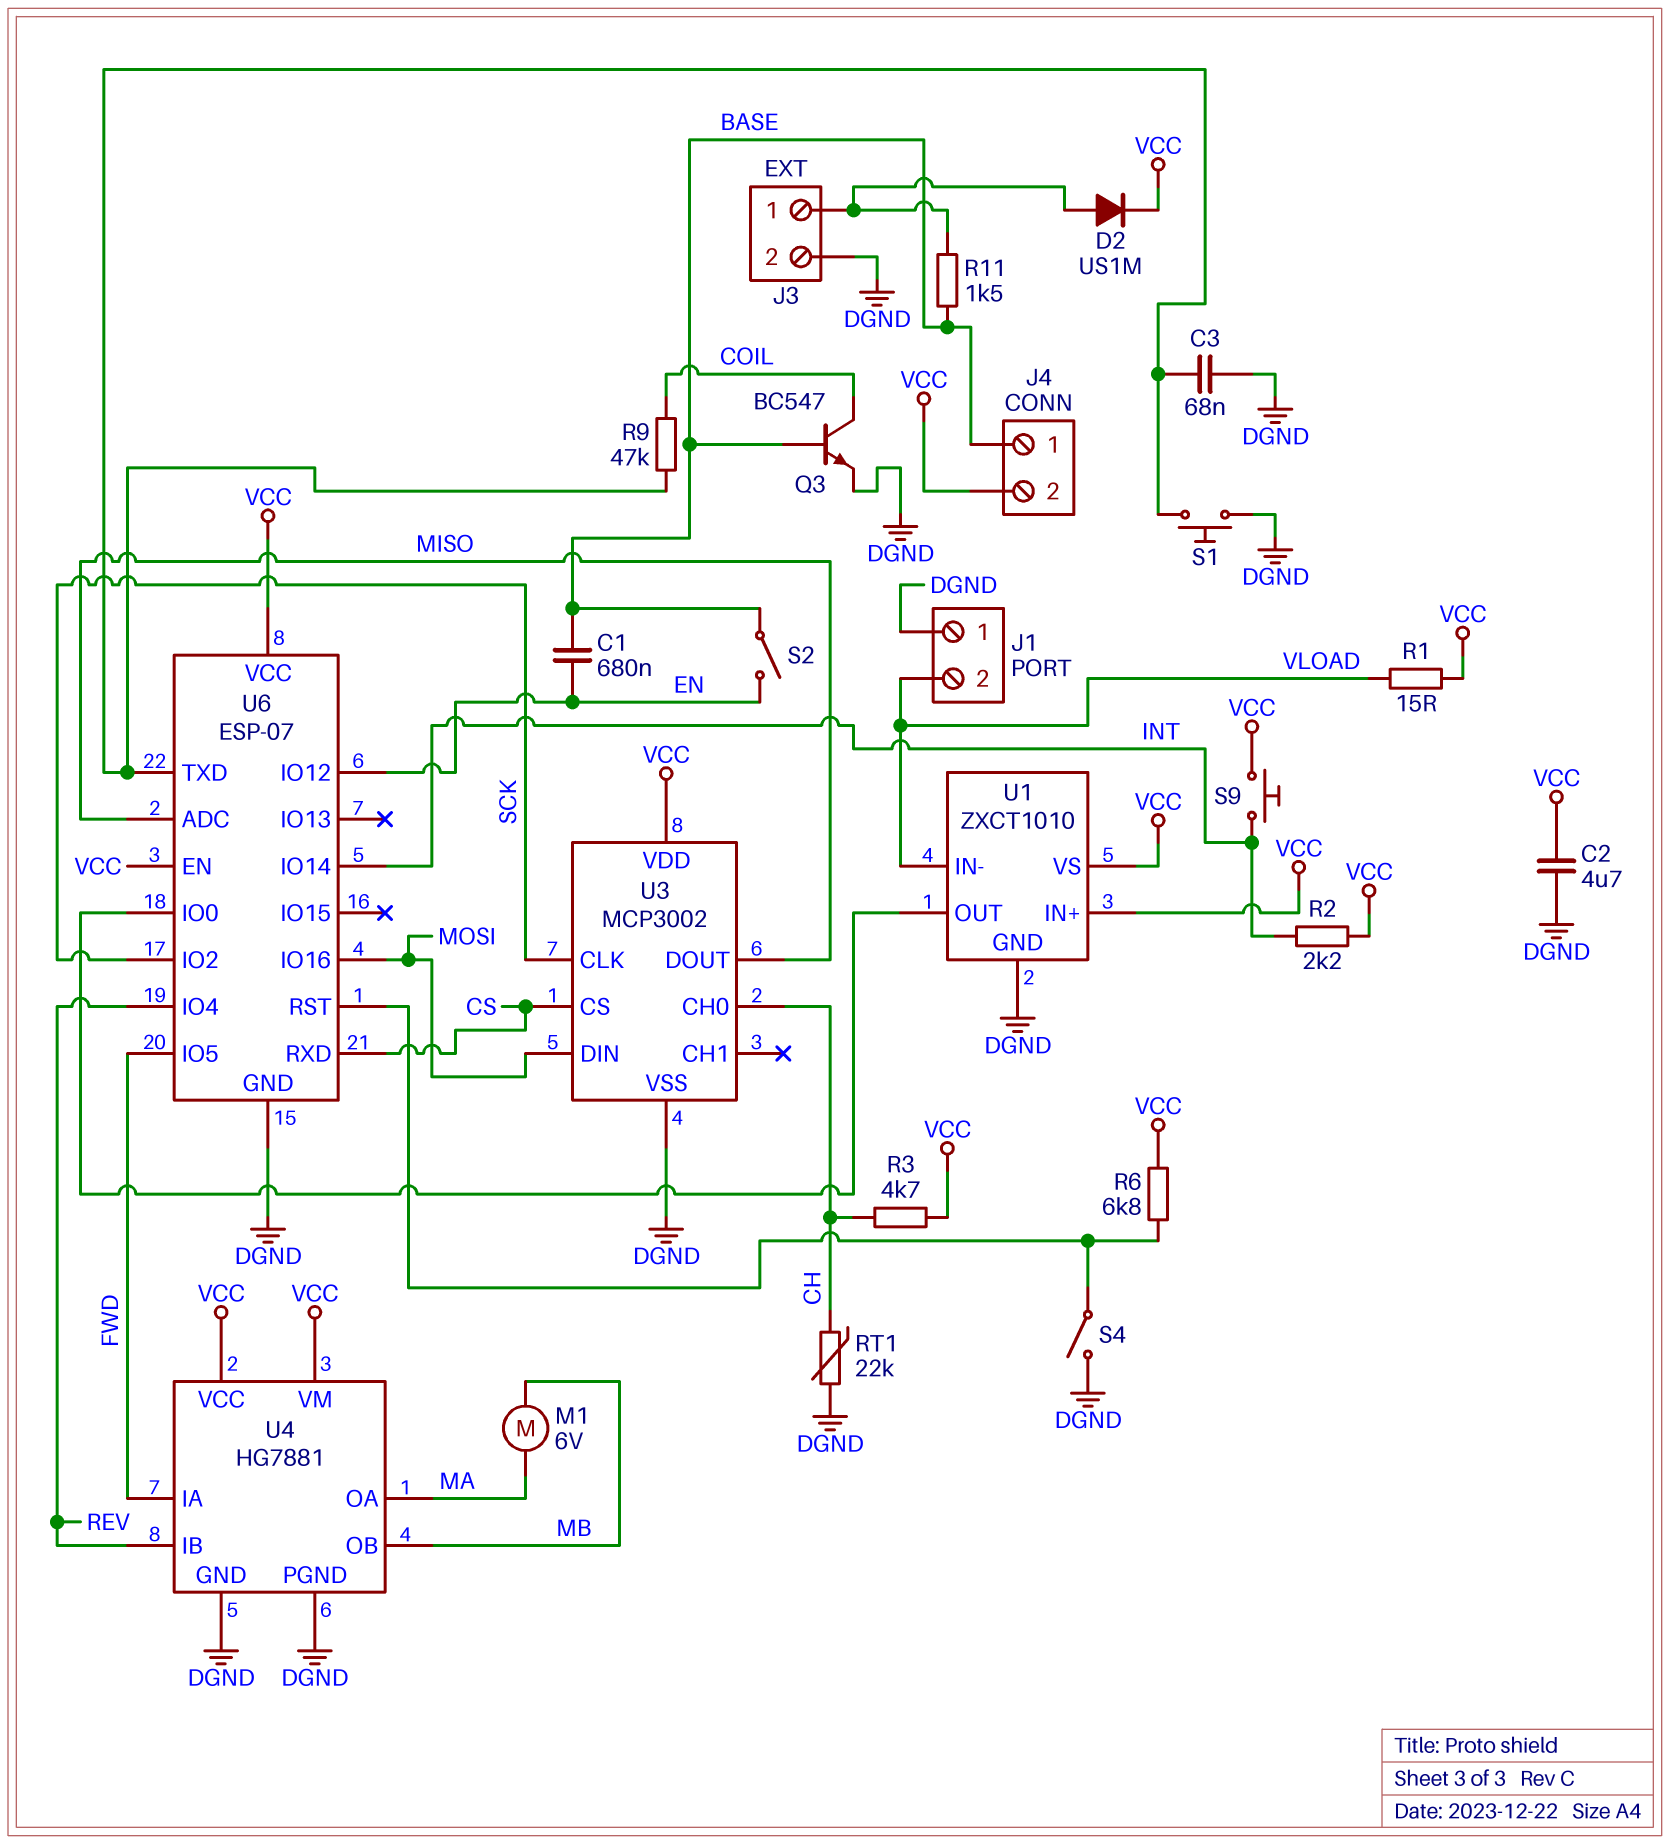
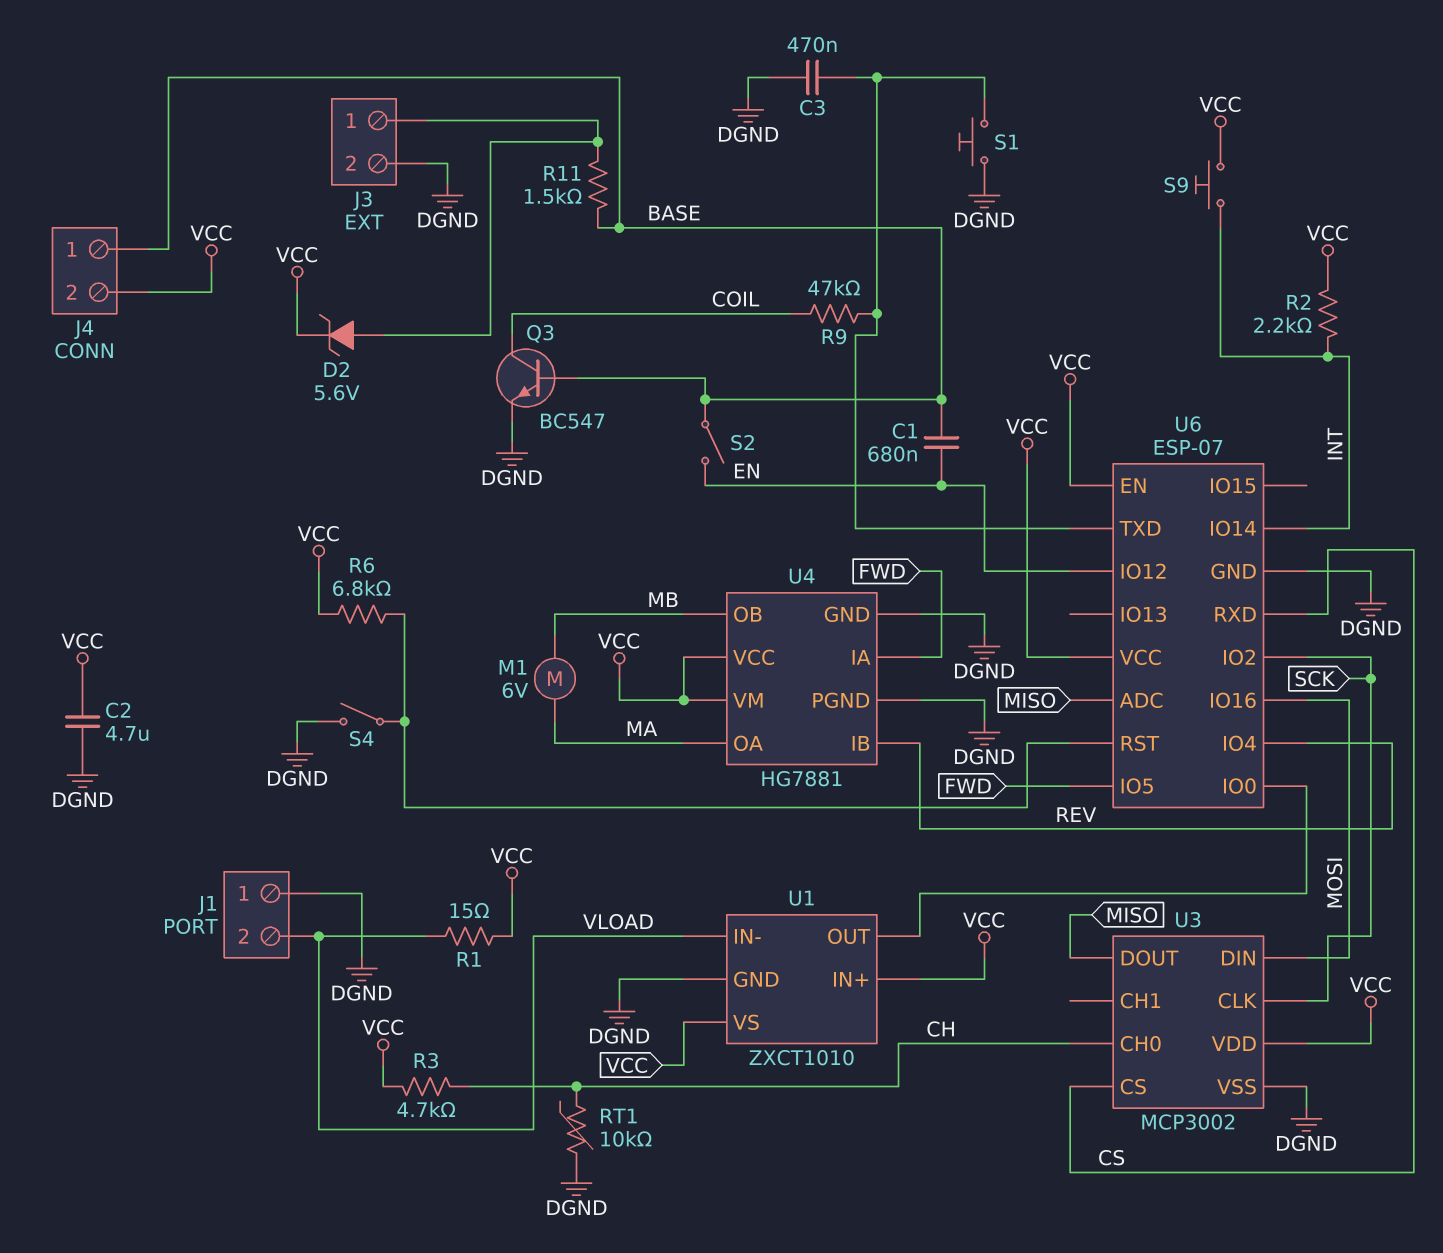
C3: 68nF (DGND, U6/TXD) -> 470nF (DGND, U6/TXD)
D2: diode US1M (A J3/1, K VCC) -> zener 5.6V (A J3/1, K VCC)
RT1: 22k (CH, DGND) -> 10k (CH, DGND)

